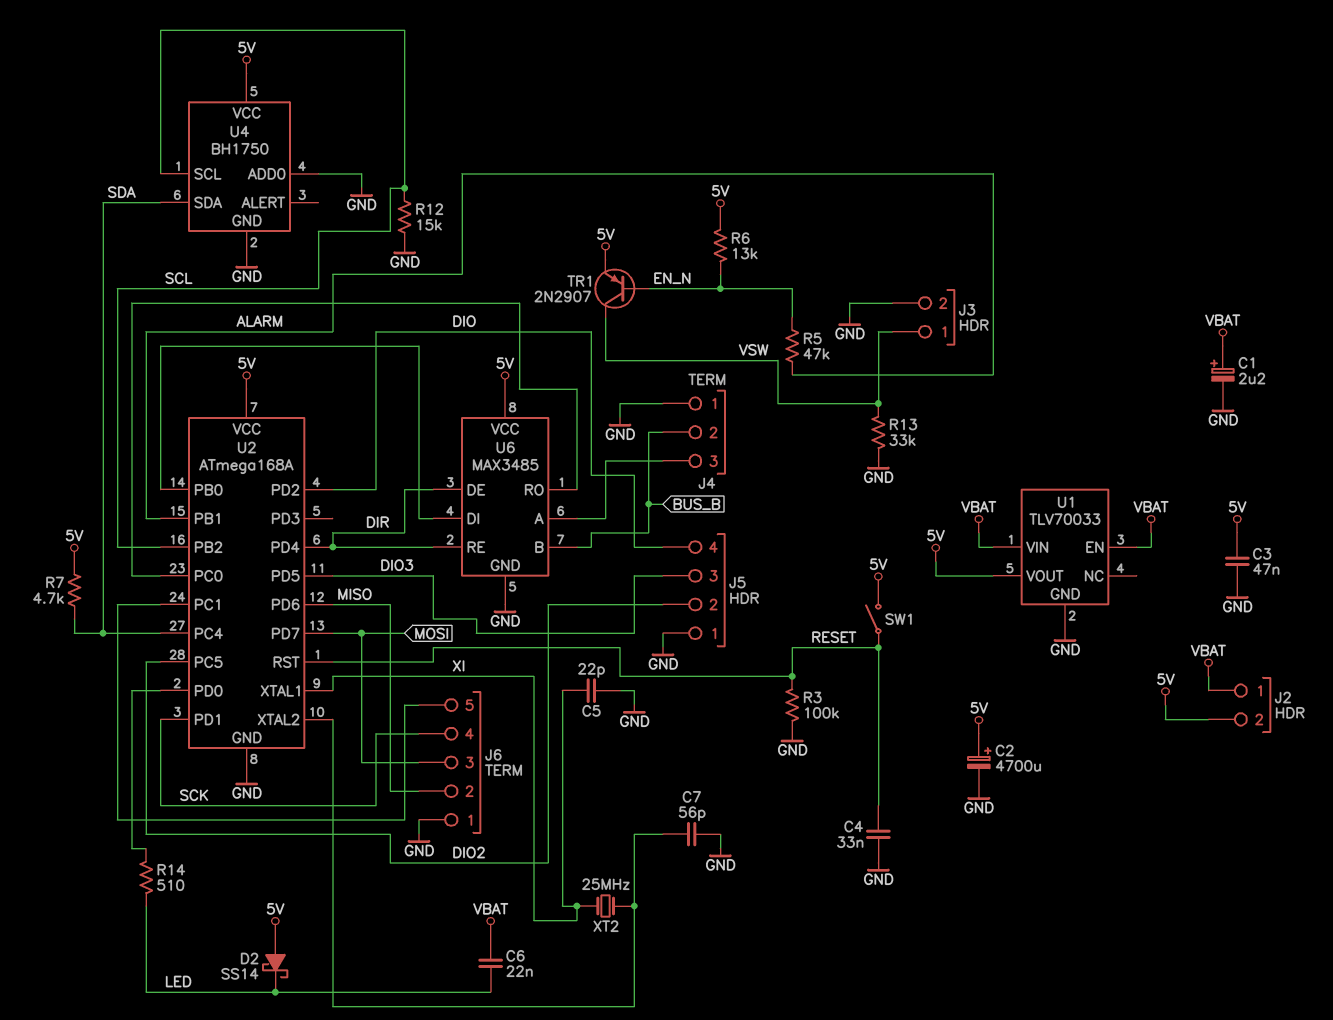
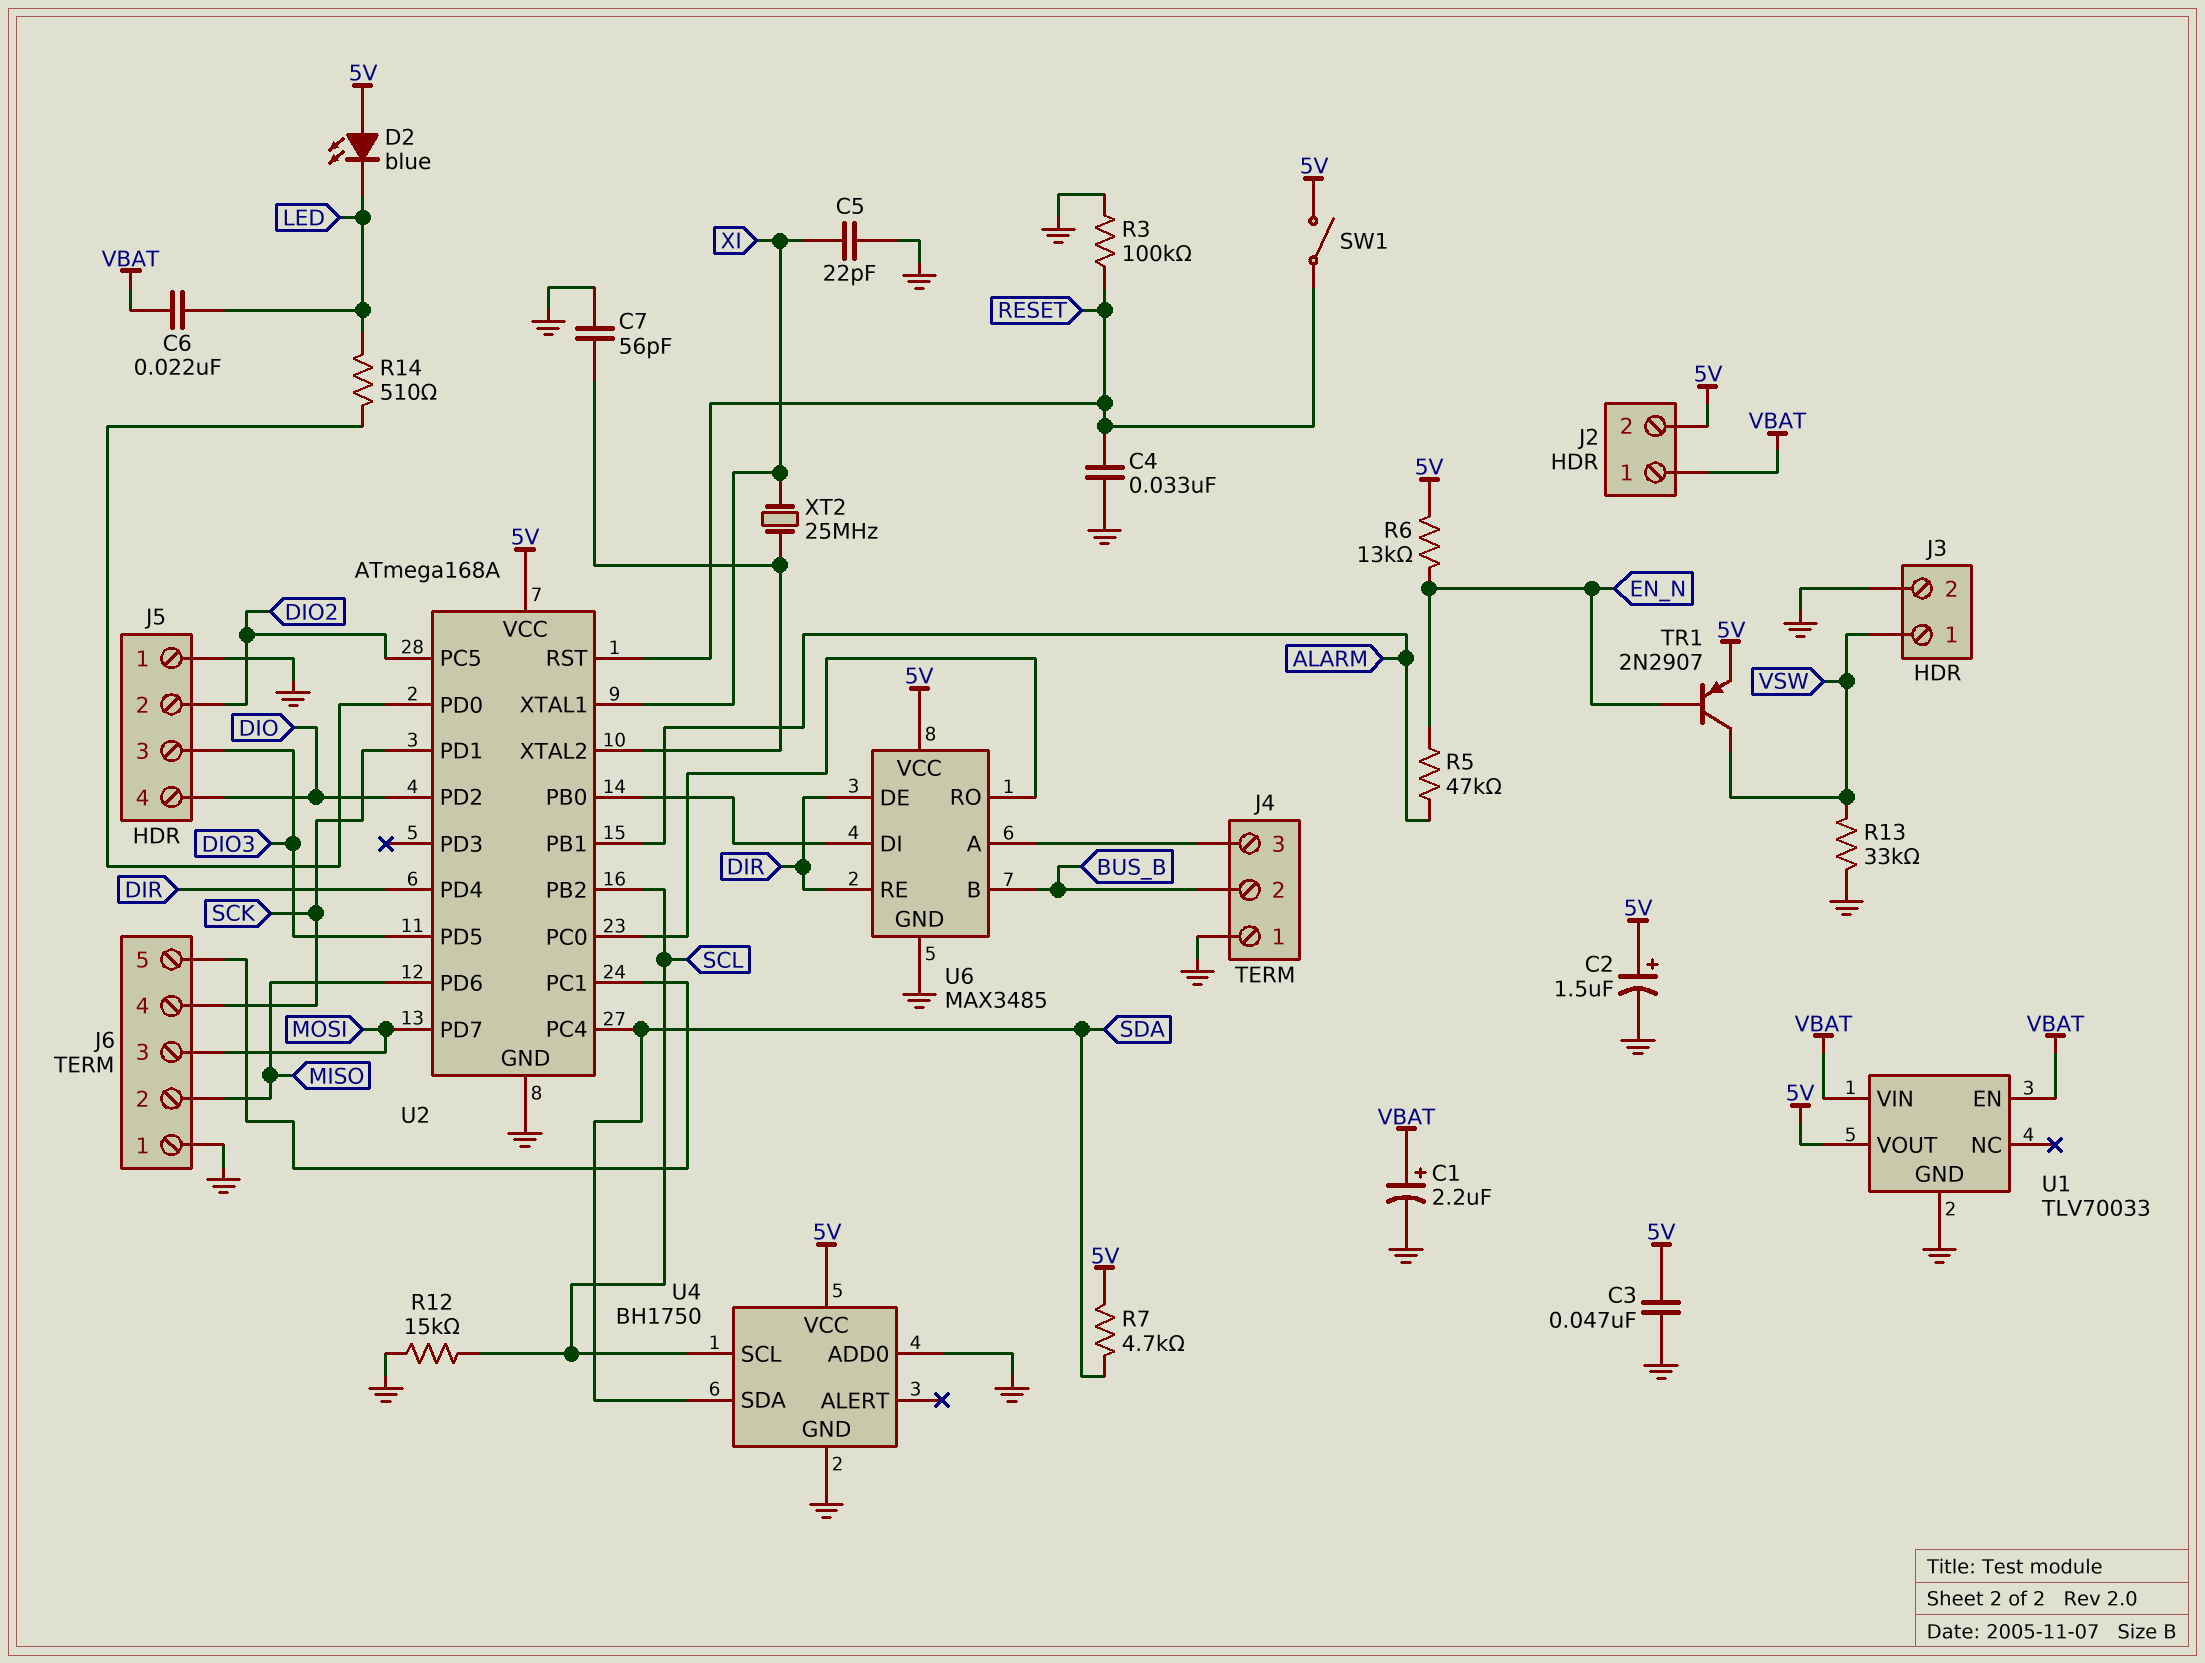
C2: 4700uF (plus 5V, minus GND) -> 1.5uF (plus 5V, minus GND)
D2: schottky SS14 (A 5V, K LED) -> LED blue (A 5V, K LED)

